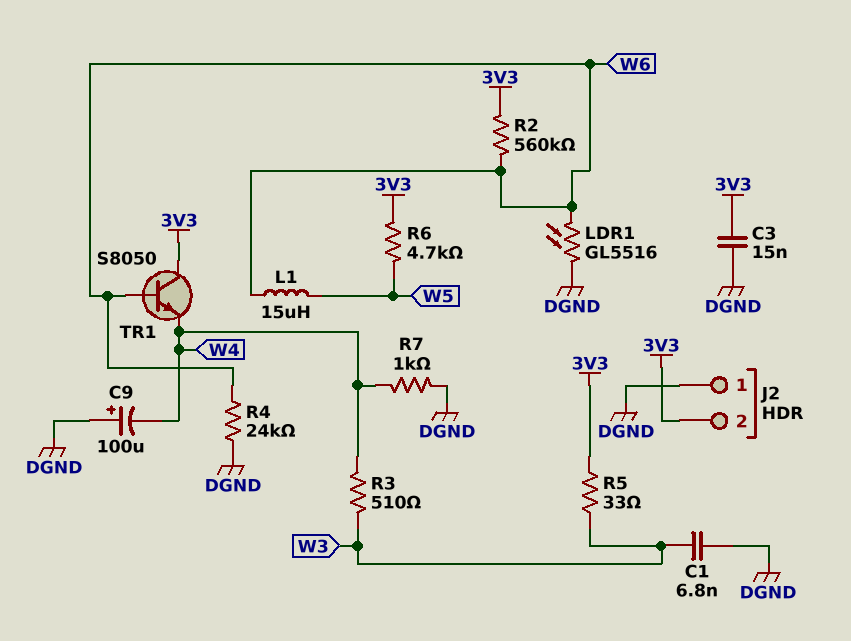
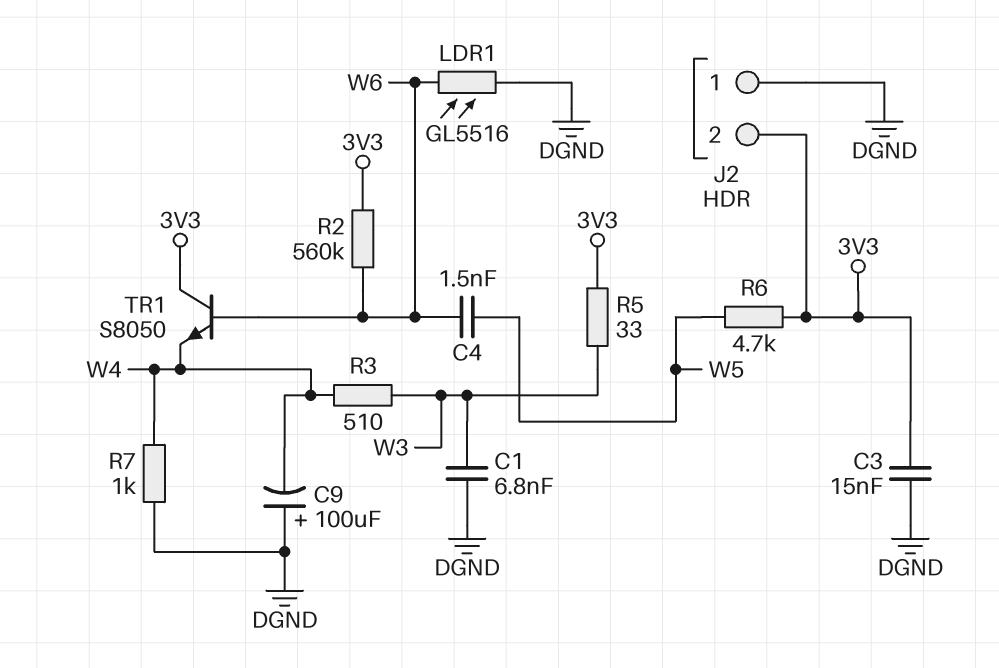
C4: none -> 1.5nF (W5, W6)
L1: 15uH (W5, W6) -> none
R4: 24k (DGND, W6) -> none

